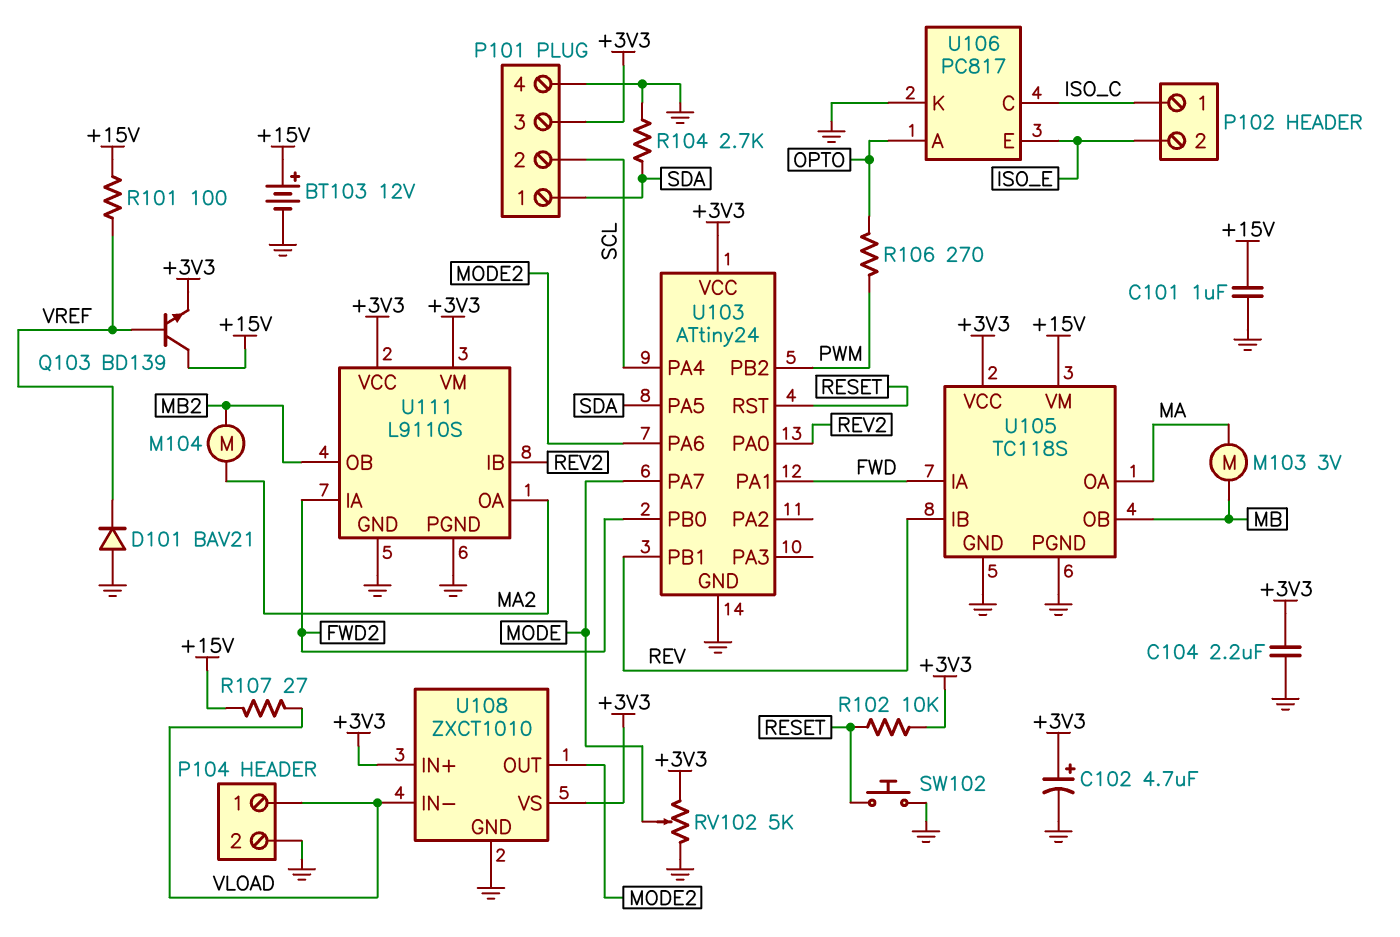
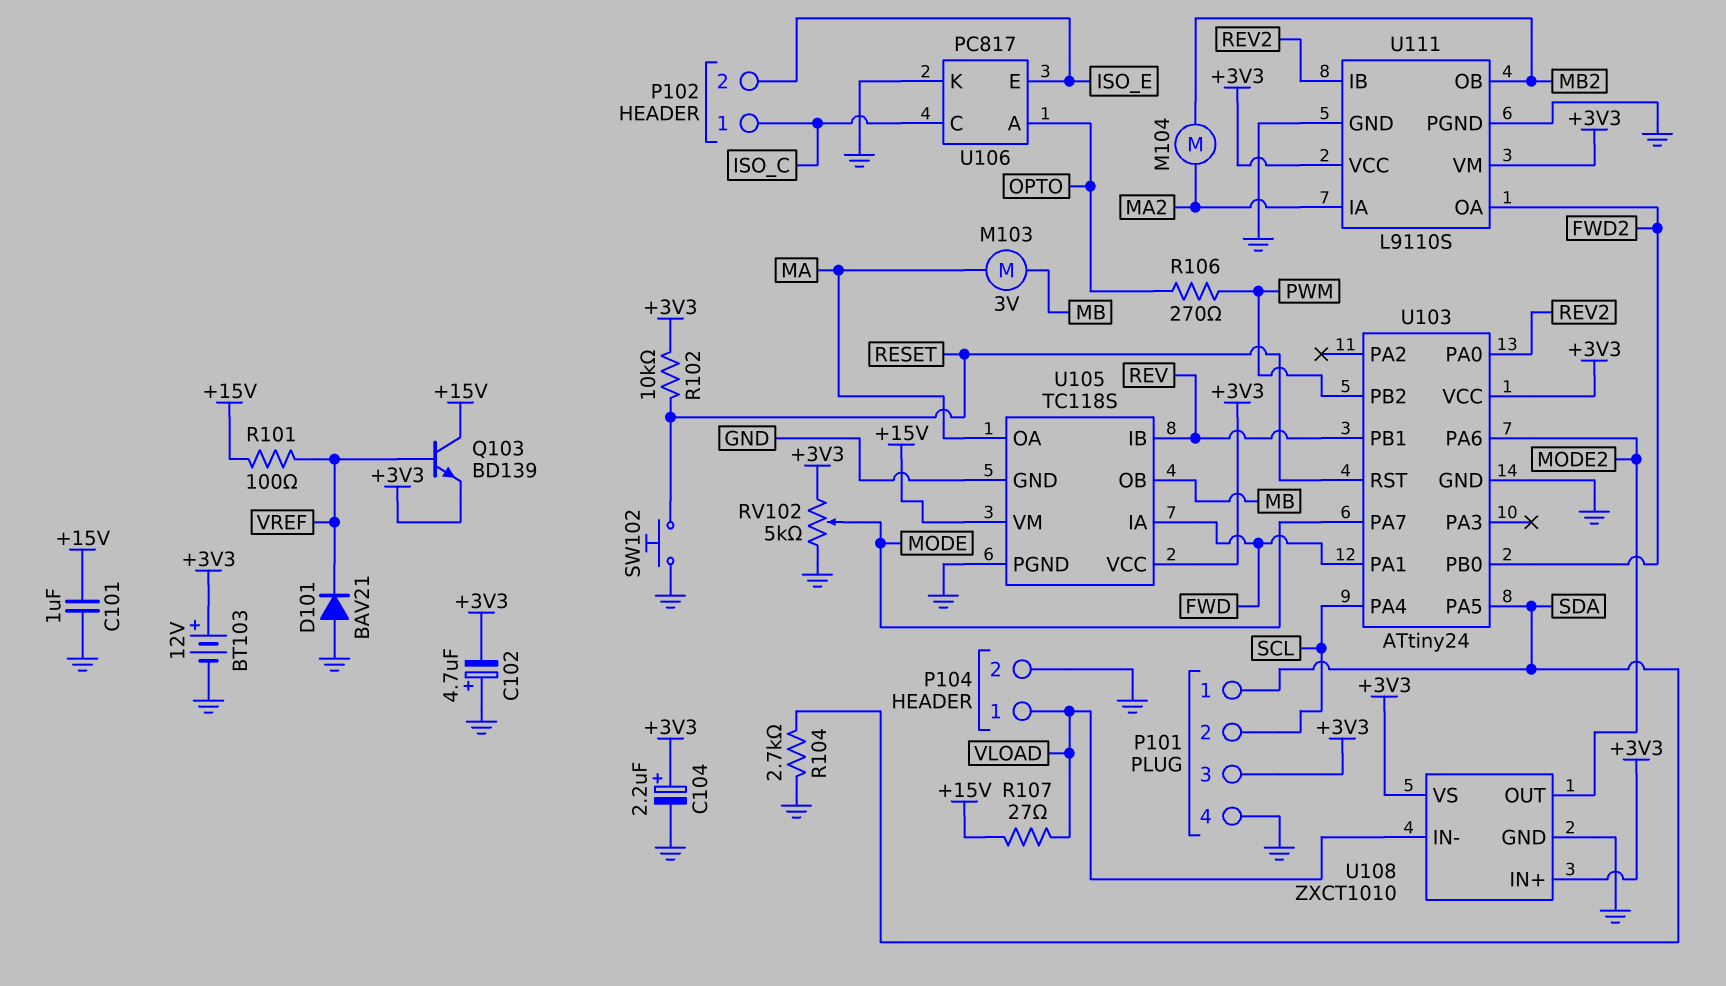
BT103: 12V (plus +15V, minus GND) -> 12V (plus +3V3, minus GND)
C102: 4.7uF (plus +3V3, minus GND) -> 4.7uF (plus GND, minus +3V3)
C104: 2.2uF (+3V3, GND) -> 2.2uF (plus +3V3, minus GND)
U111 pin IA: FWD2 -> MA2
U111 pin OA: MA2 -> FWD2

